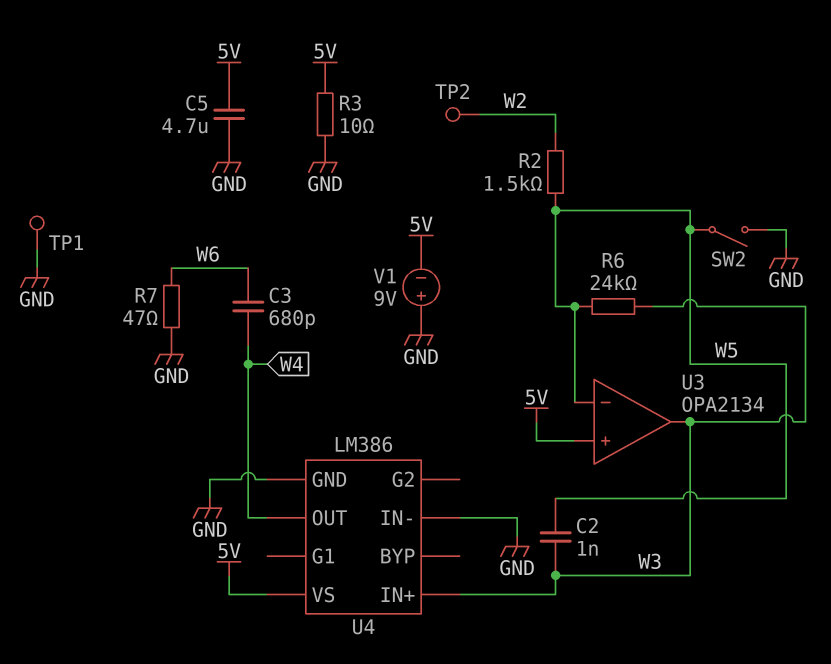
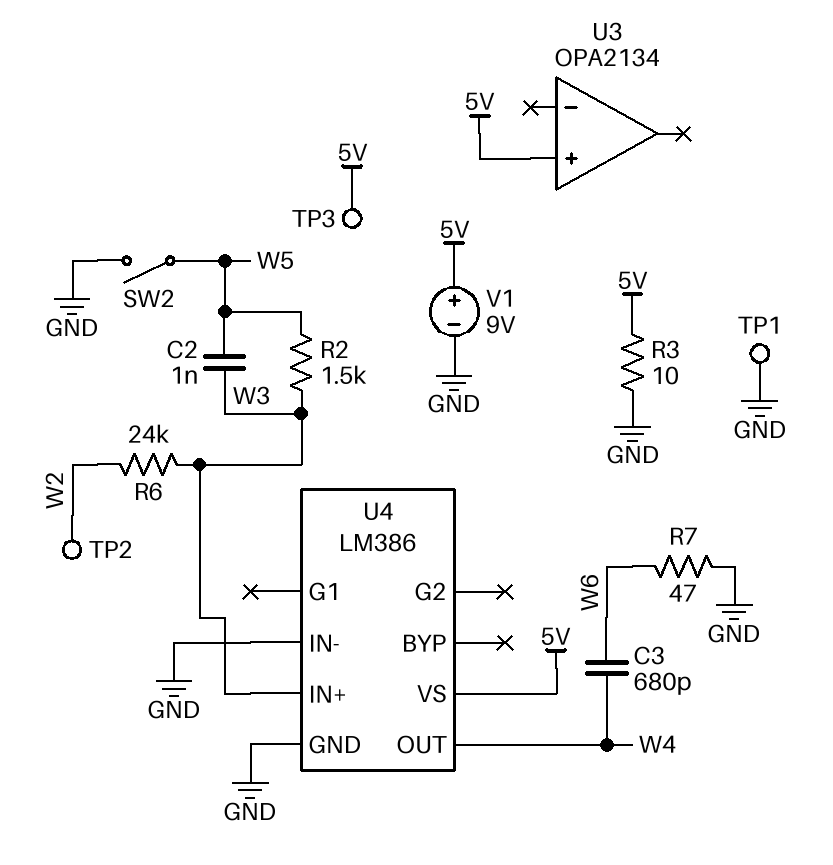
C5: 4.7uF (5V, GND) -> none
R2: 1.5k (W2, W5) -> 1.5k (W3, W5)
R6: 24k (W3, W5) -> 24k (W2, W3)
TP3: none -> test point (5V)
U3 pin in-: W5 -> none
U3 pin out: W3 -> none
V1: 9V (plus GND, minus 5V) -> 9V (plus 5V, minus GND)

